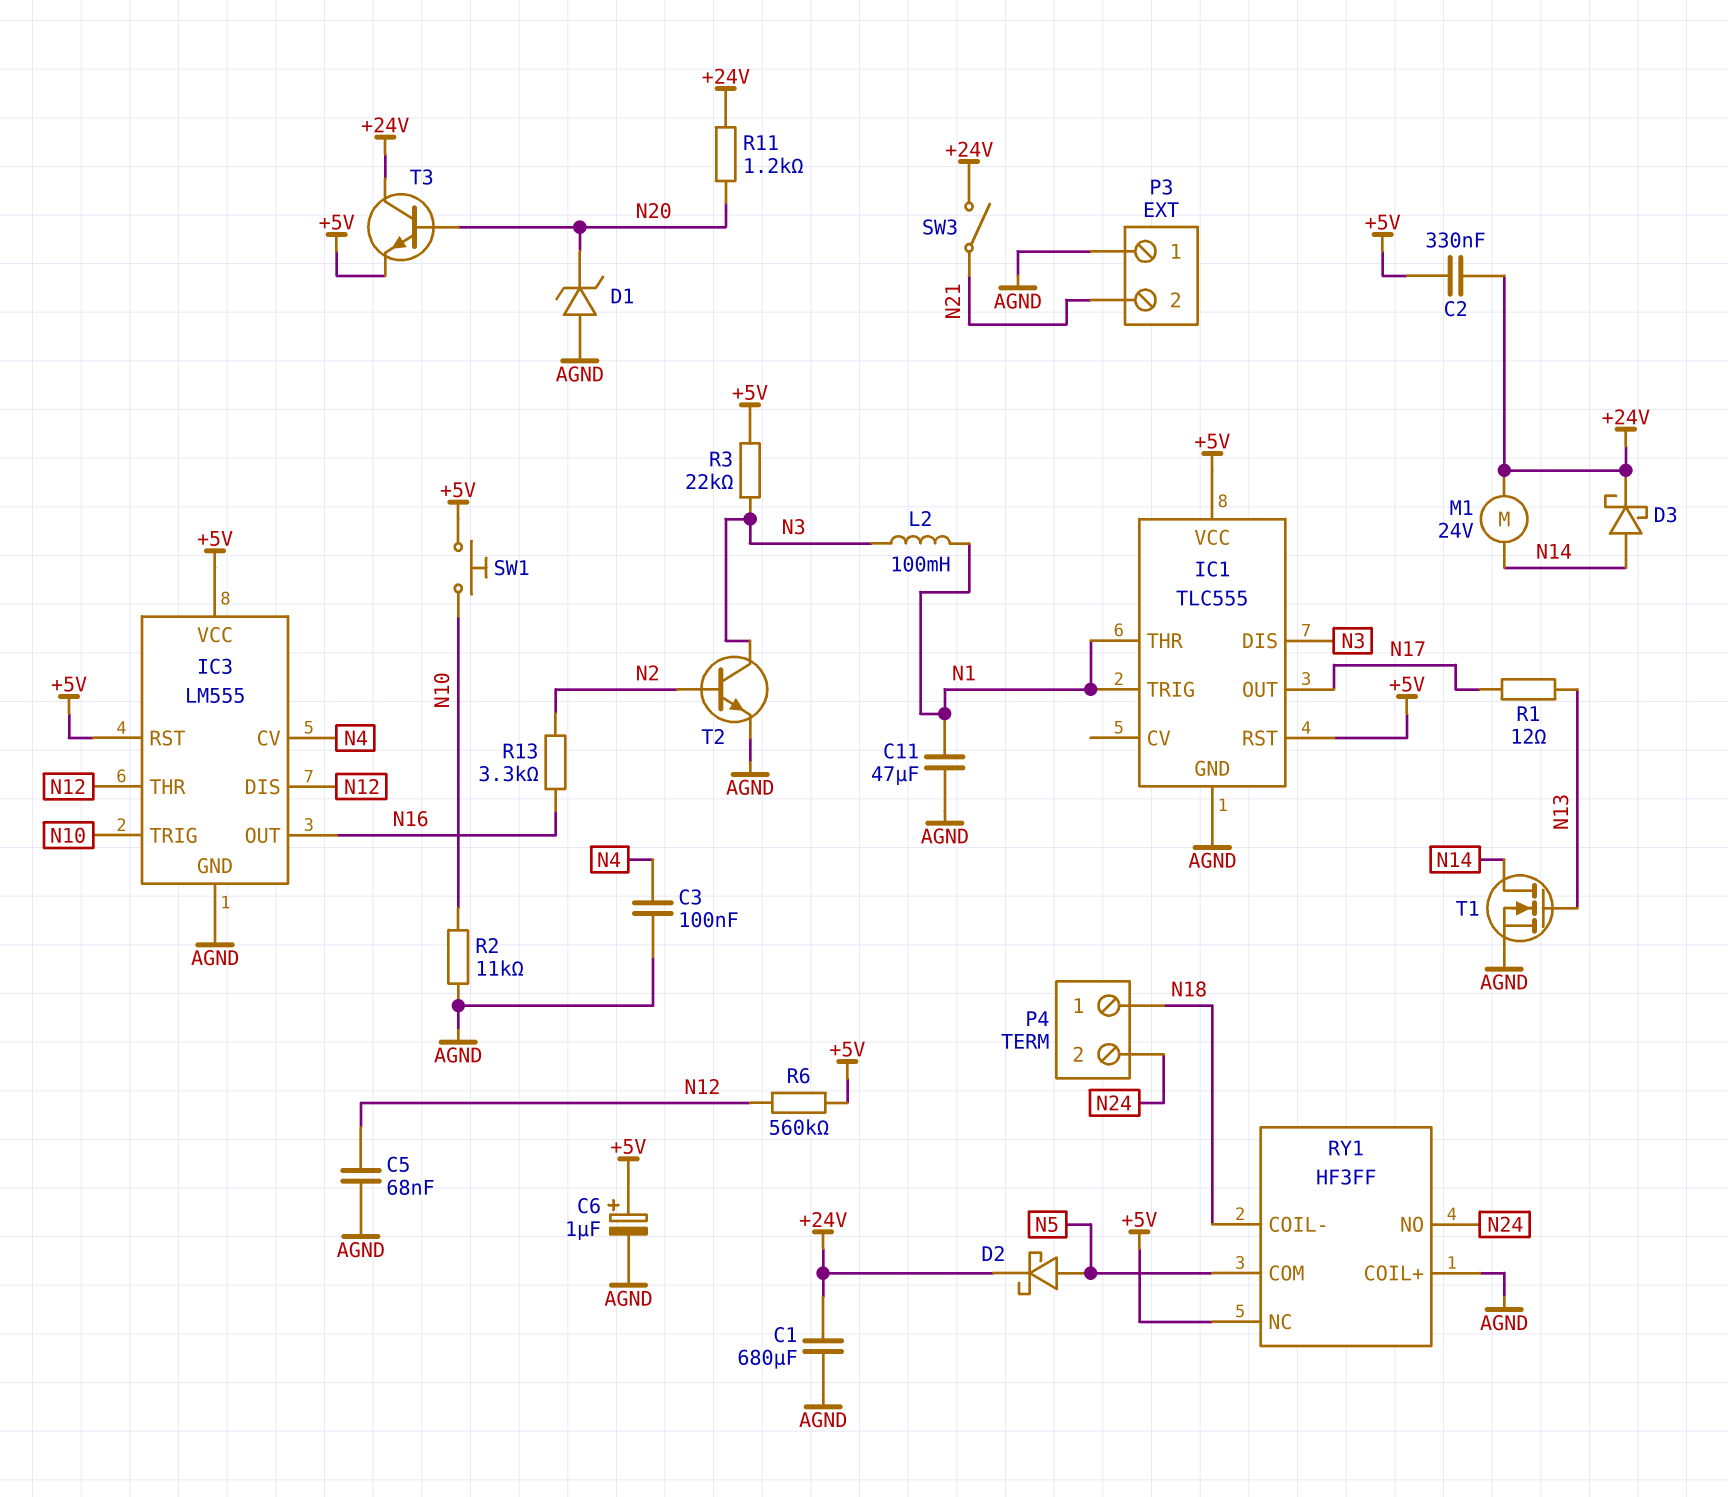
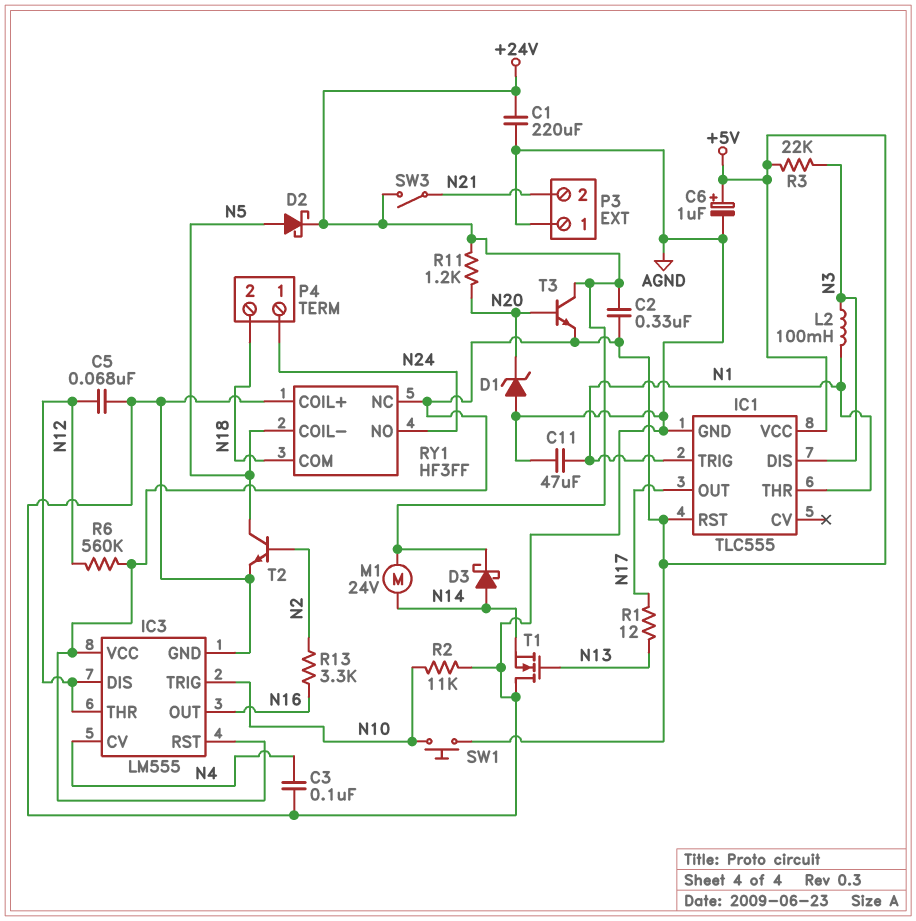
C1: 680uF (+24V, AGND) -> 220uF (+24V, AGND)
P4 pin 1: N18 -> N24
P4 pin 2: N24 -> N18
RY1 pin COIL-: N18 -> N5
RY1 pin COM: N5 -> N18
T1: NMOS (G N13, D N14, S AGND) -> NMOS (G N13, D AGND, S N14)
T2: NPN (B N2, C N3, E AGND) -> NPN (B N2, C N5, E AGND)

